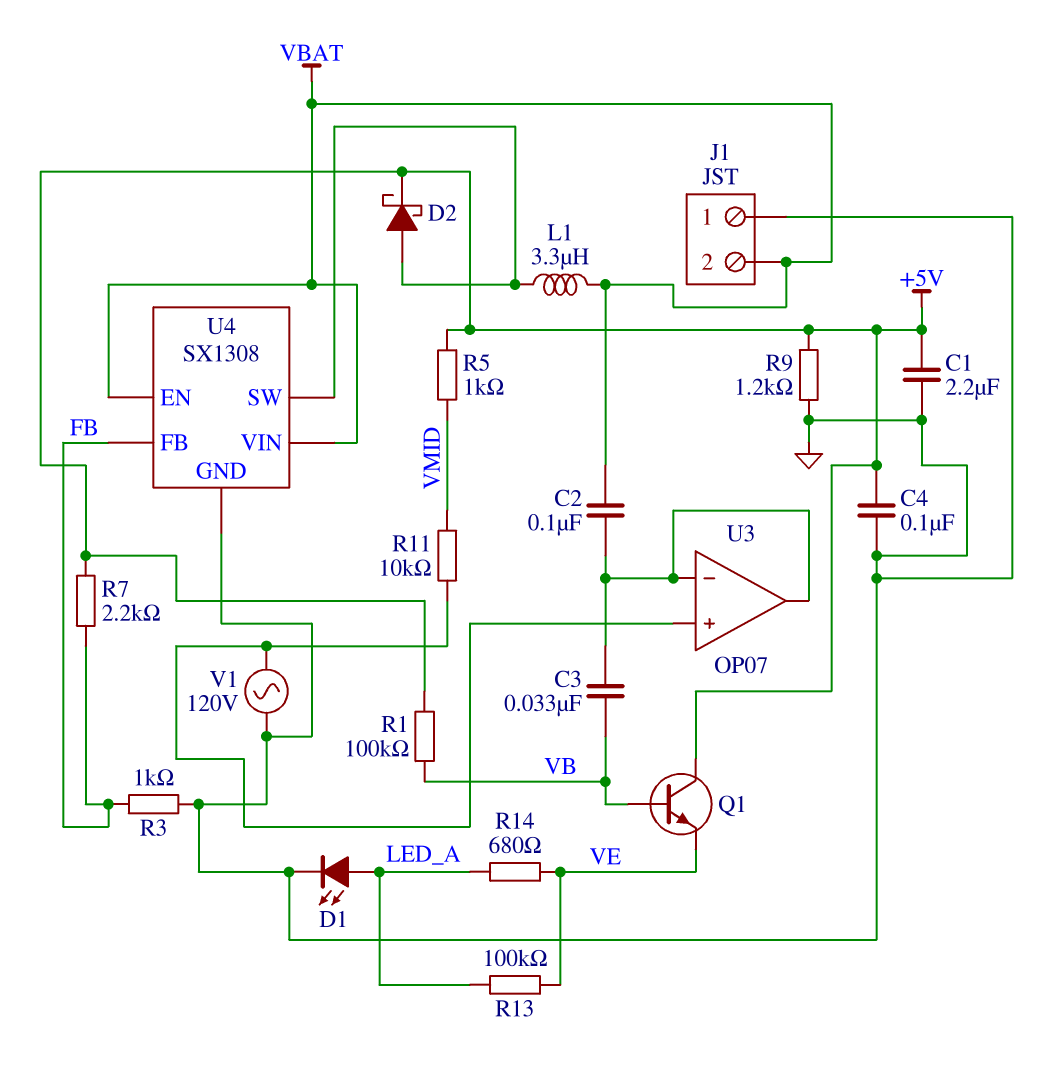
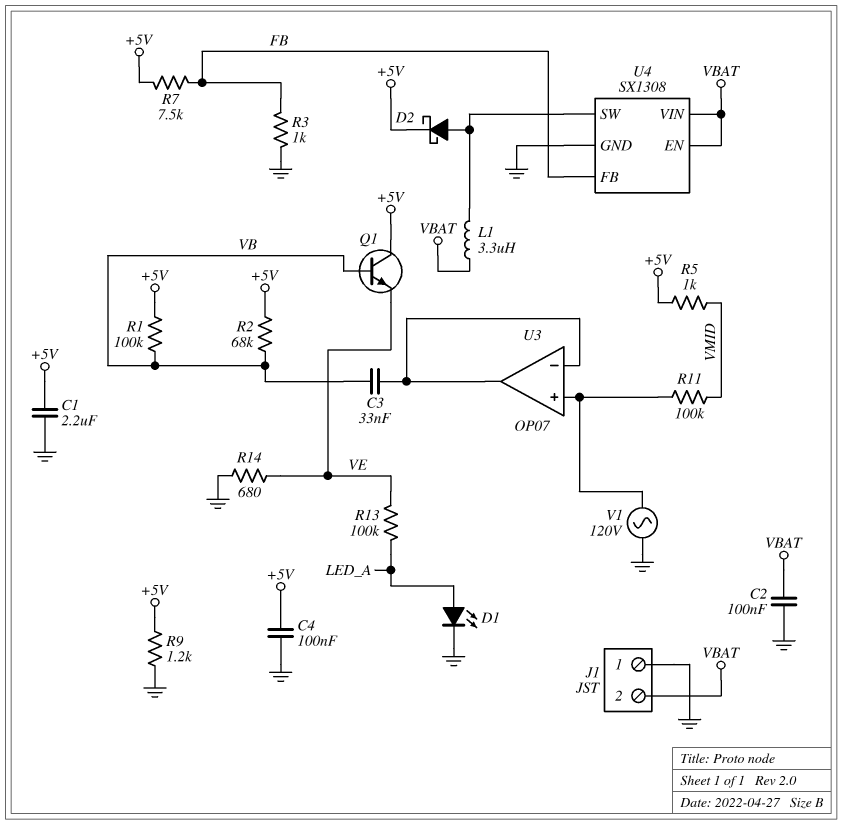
C2: 100nF (U3/in-, VBAT) -> 100nF (GND, VBAT)
R2: none -> 68k (+5V, VB)
R7: 2.2k (+5V, FB) -> 7.5k (+5V, FB)
R11: 10k (U3/in+, VMID) -> 100k (U3/in+, VMID)
R14: 680 (LED_A, VE) -> 680 (GND, VE)

